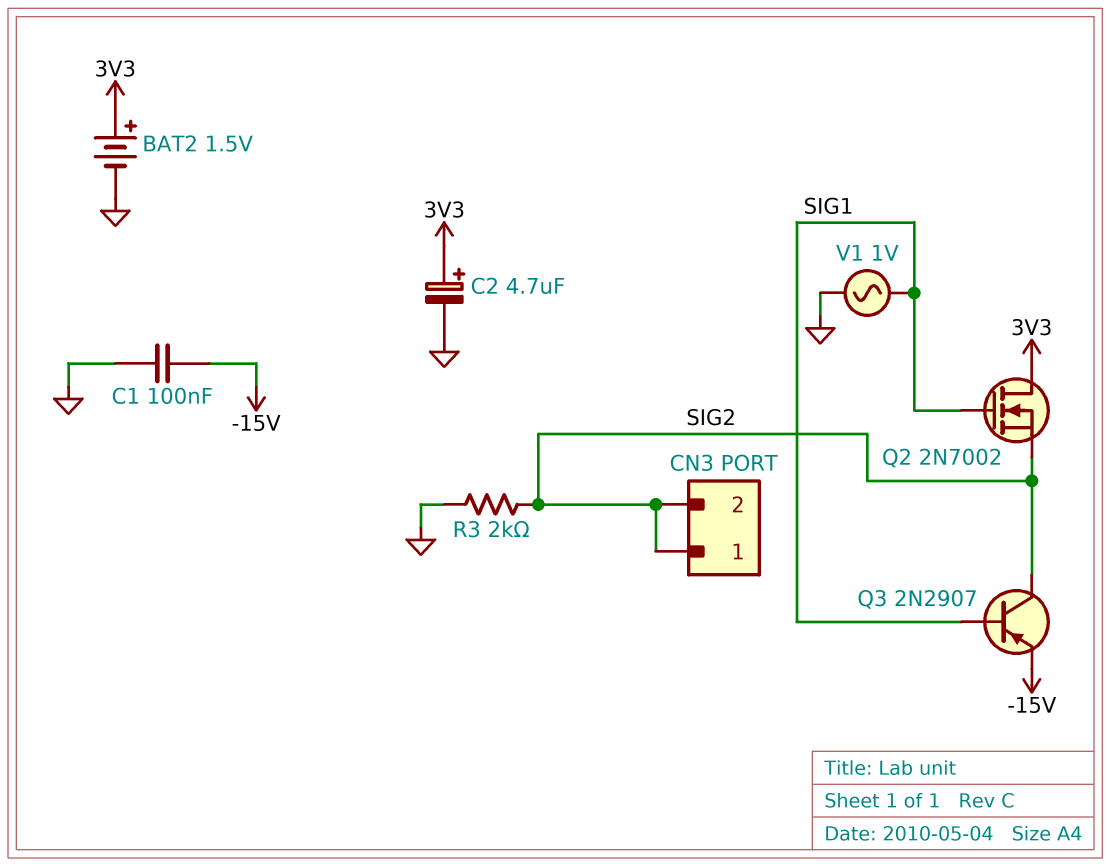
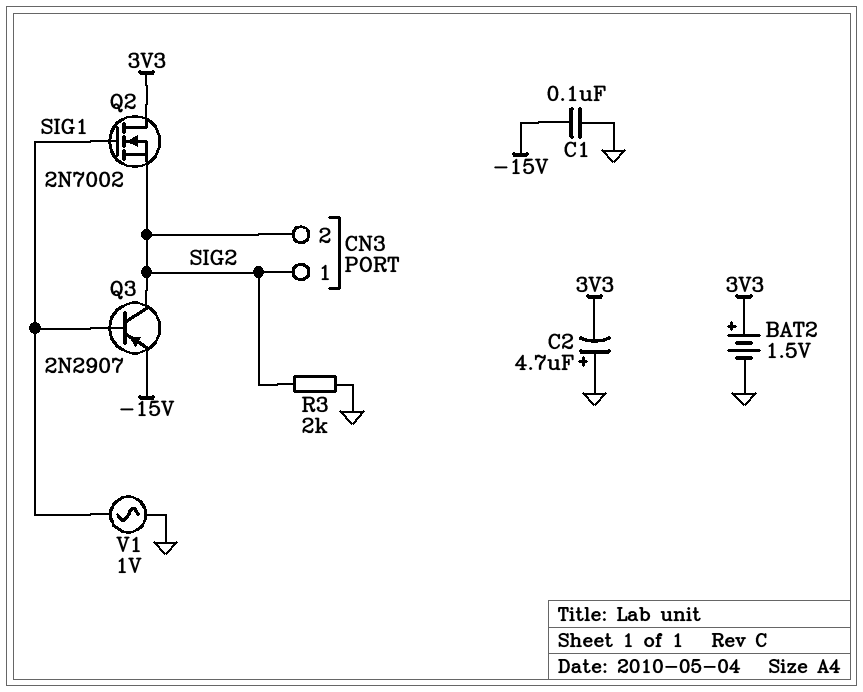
C2: 4.7uF (plus 3V3, minus GND) -> 4.7uF (plus GND, minus 3V3)

